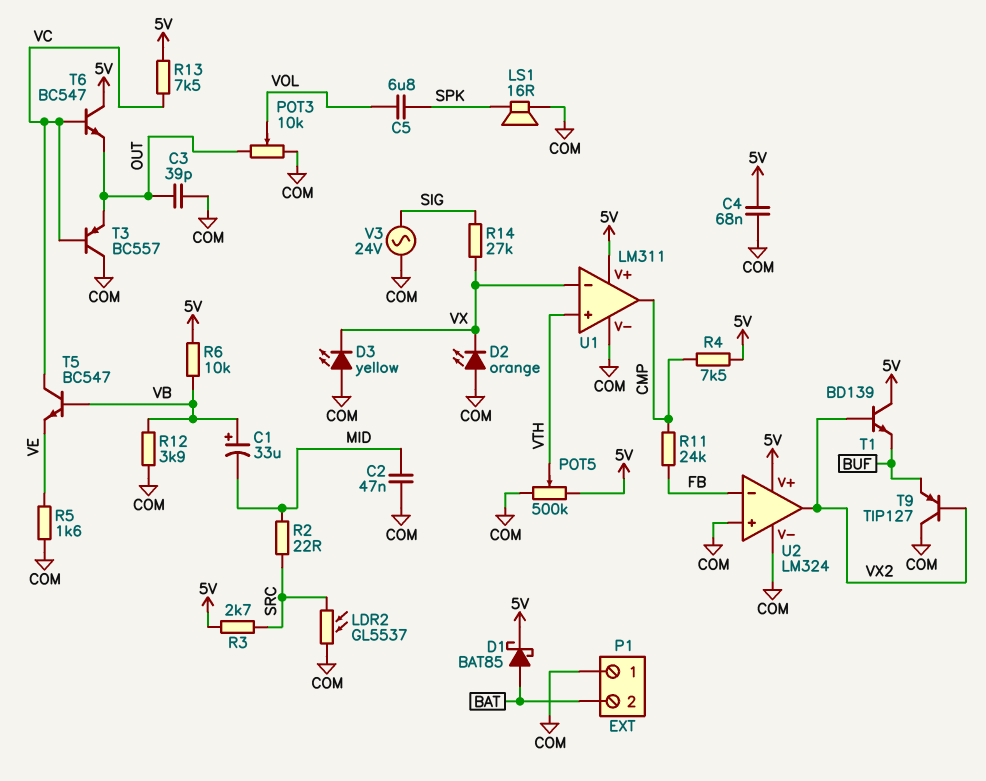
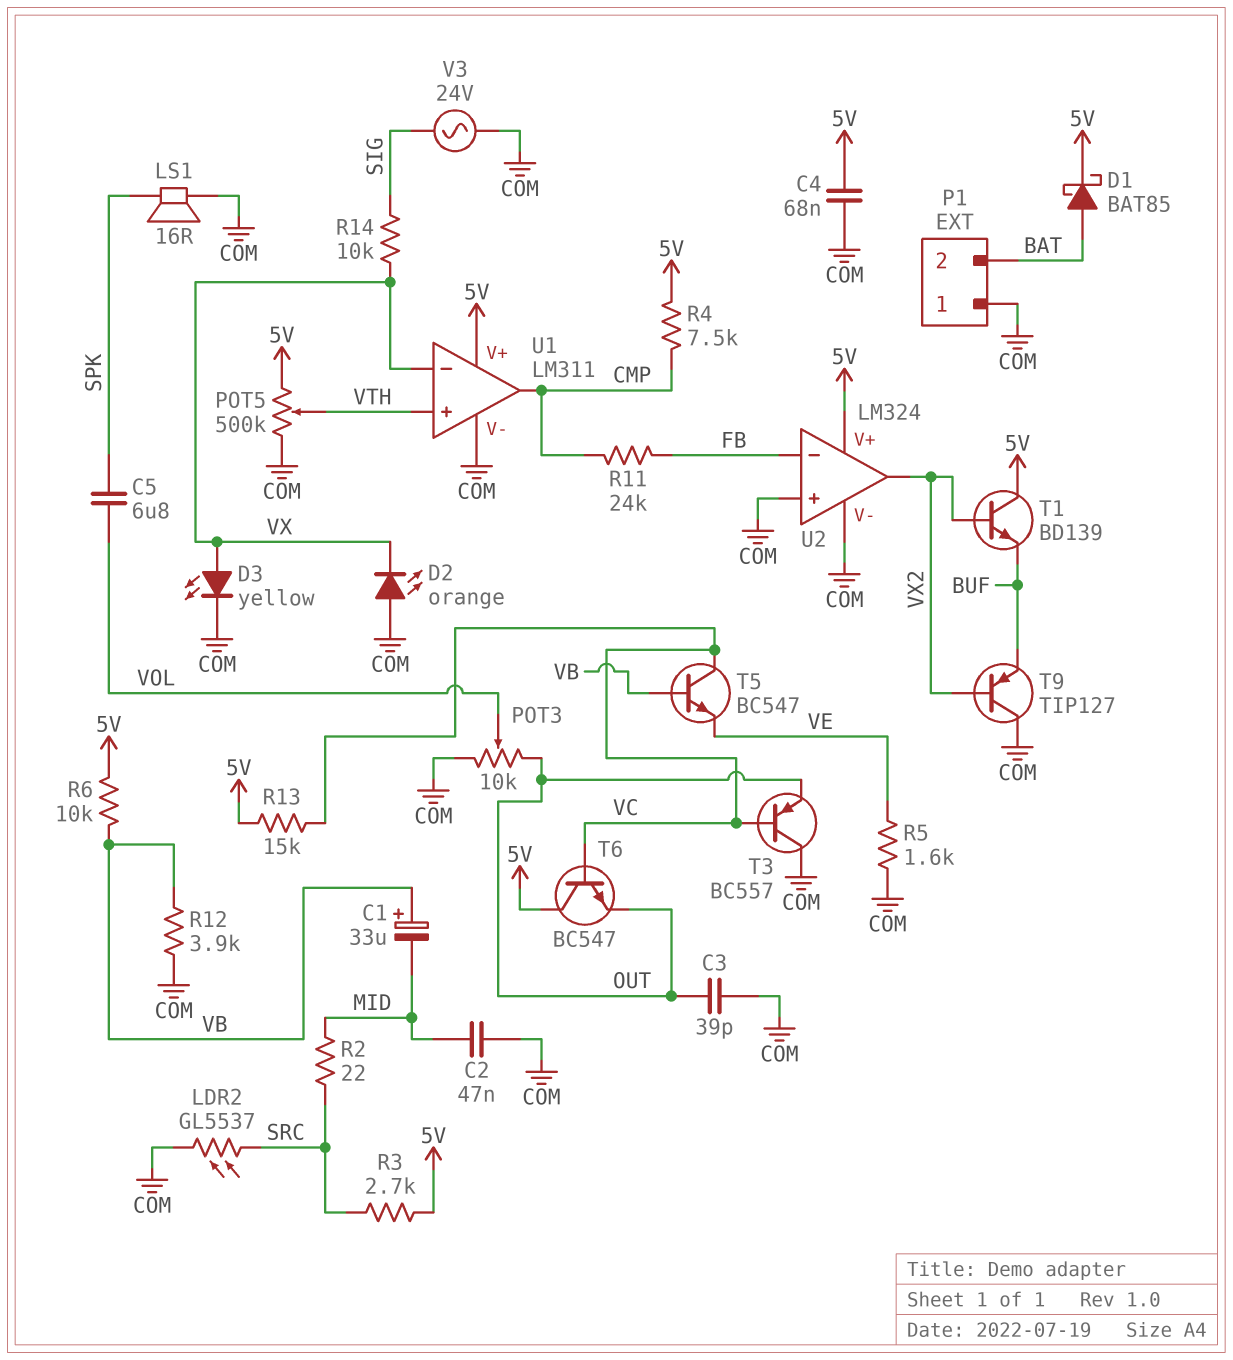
D3: LED yellow (A COM, K VX) -> LED yellow (A VX, K COM)
R13: 7.5k (5V, VC) -> 15k (5V, VC)
R14: 27k (SIG, VX) -> 10k (SIG, VX)

